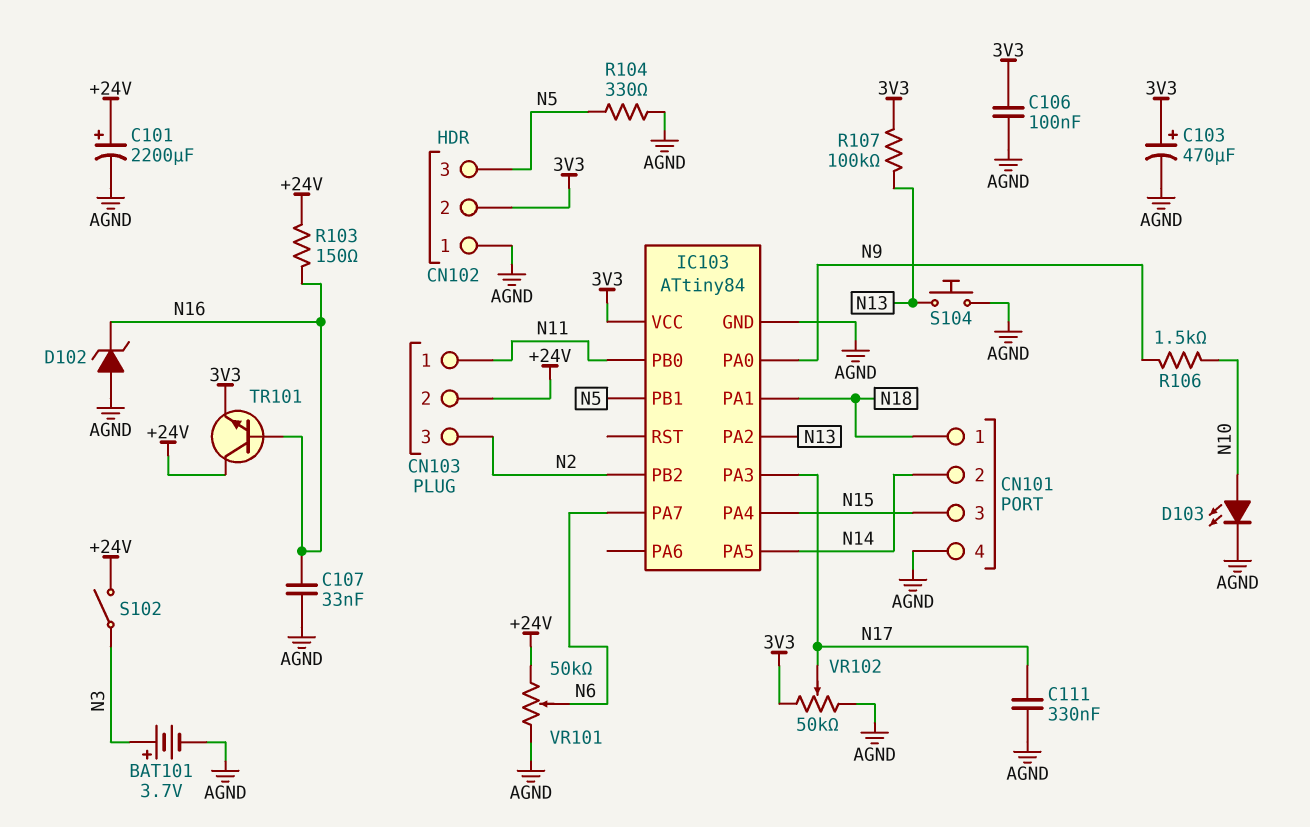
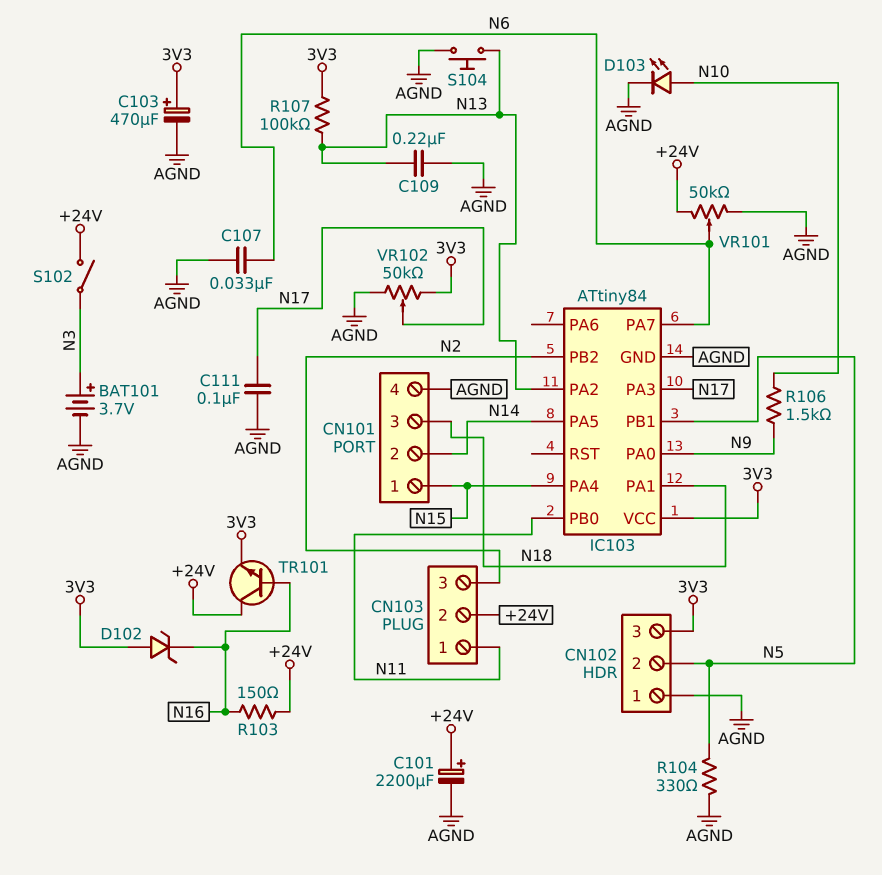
C106: 100nF (3V3, AGND) -> none
C107: 33nF (AGND, N16) -> 33nF (AGND, N6)
C109: none -> 220nF (AGND, N13)
C111: 330nF (AGND, N17) -> 100nF (AGND, N17)
CN101 pin 1: N18 -> N15
CN101 pin 3: N15 -> N18
CN102 pin 2: 3V3 -> N5
CN102 pin 3: N5 -> 3V3
D102: zener (A AGND, K N16) -> zener (A 3V3, K N16)

